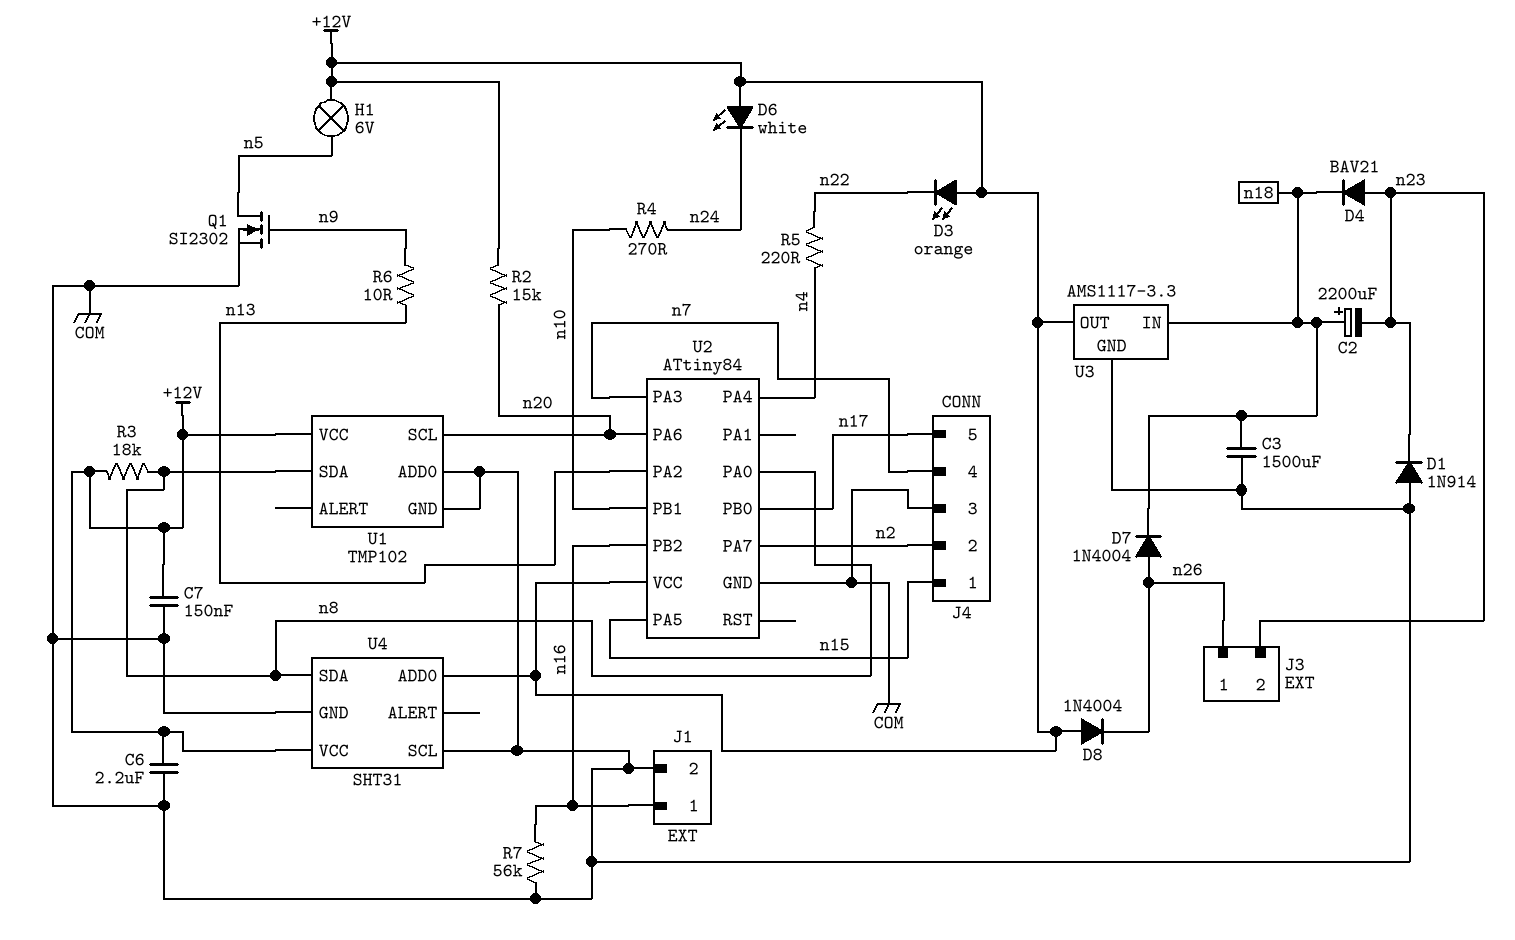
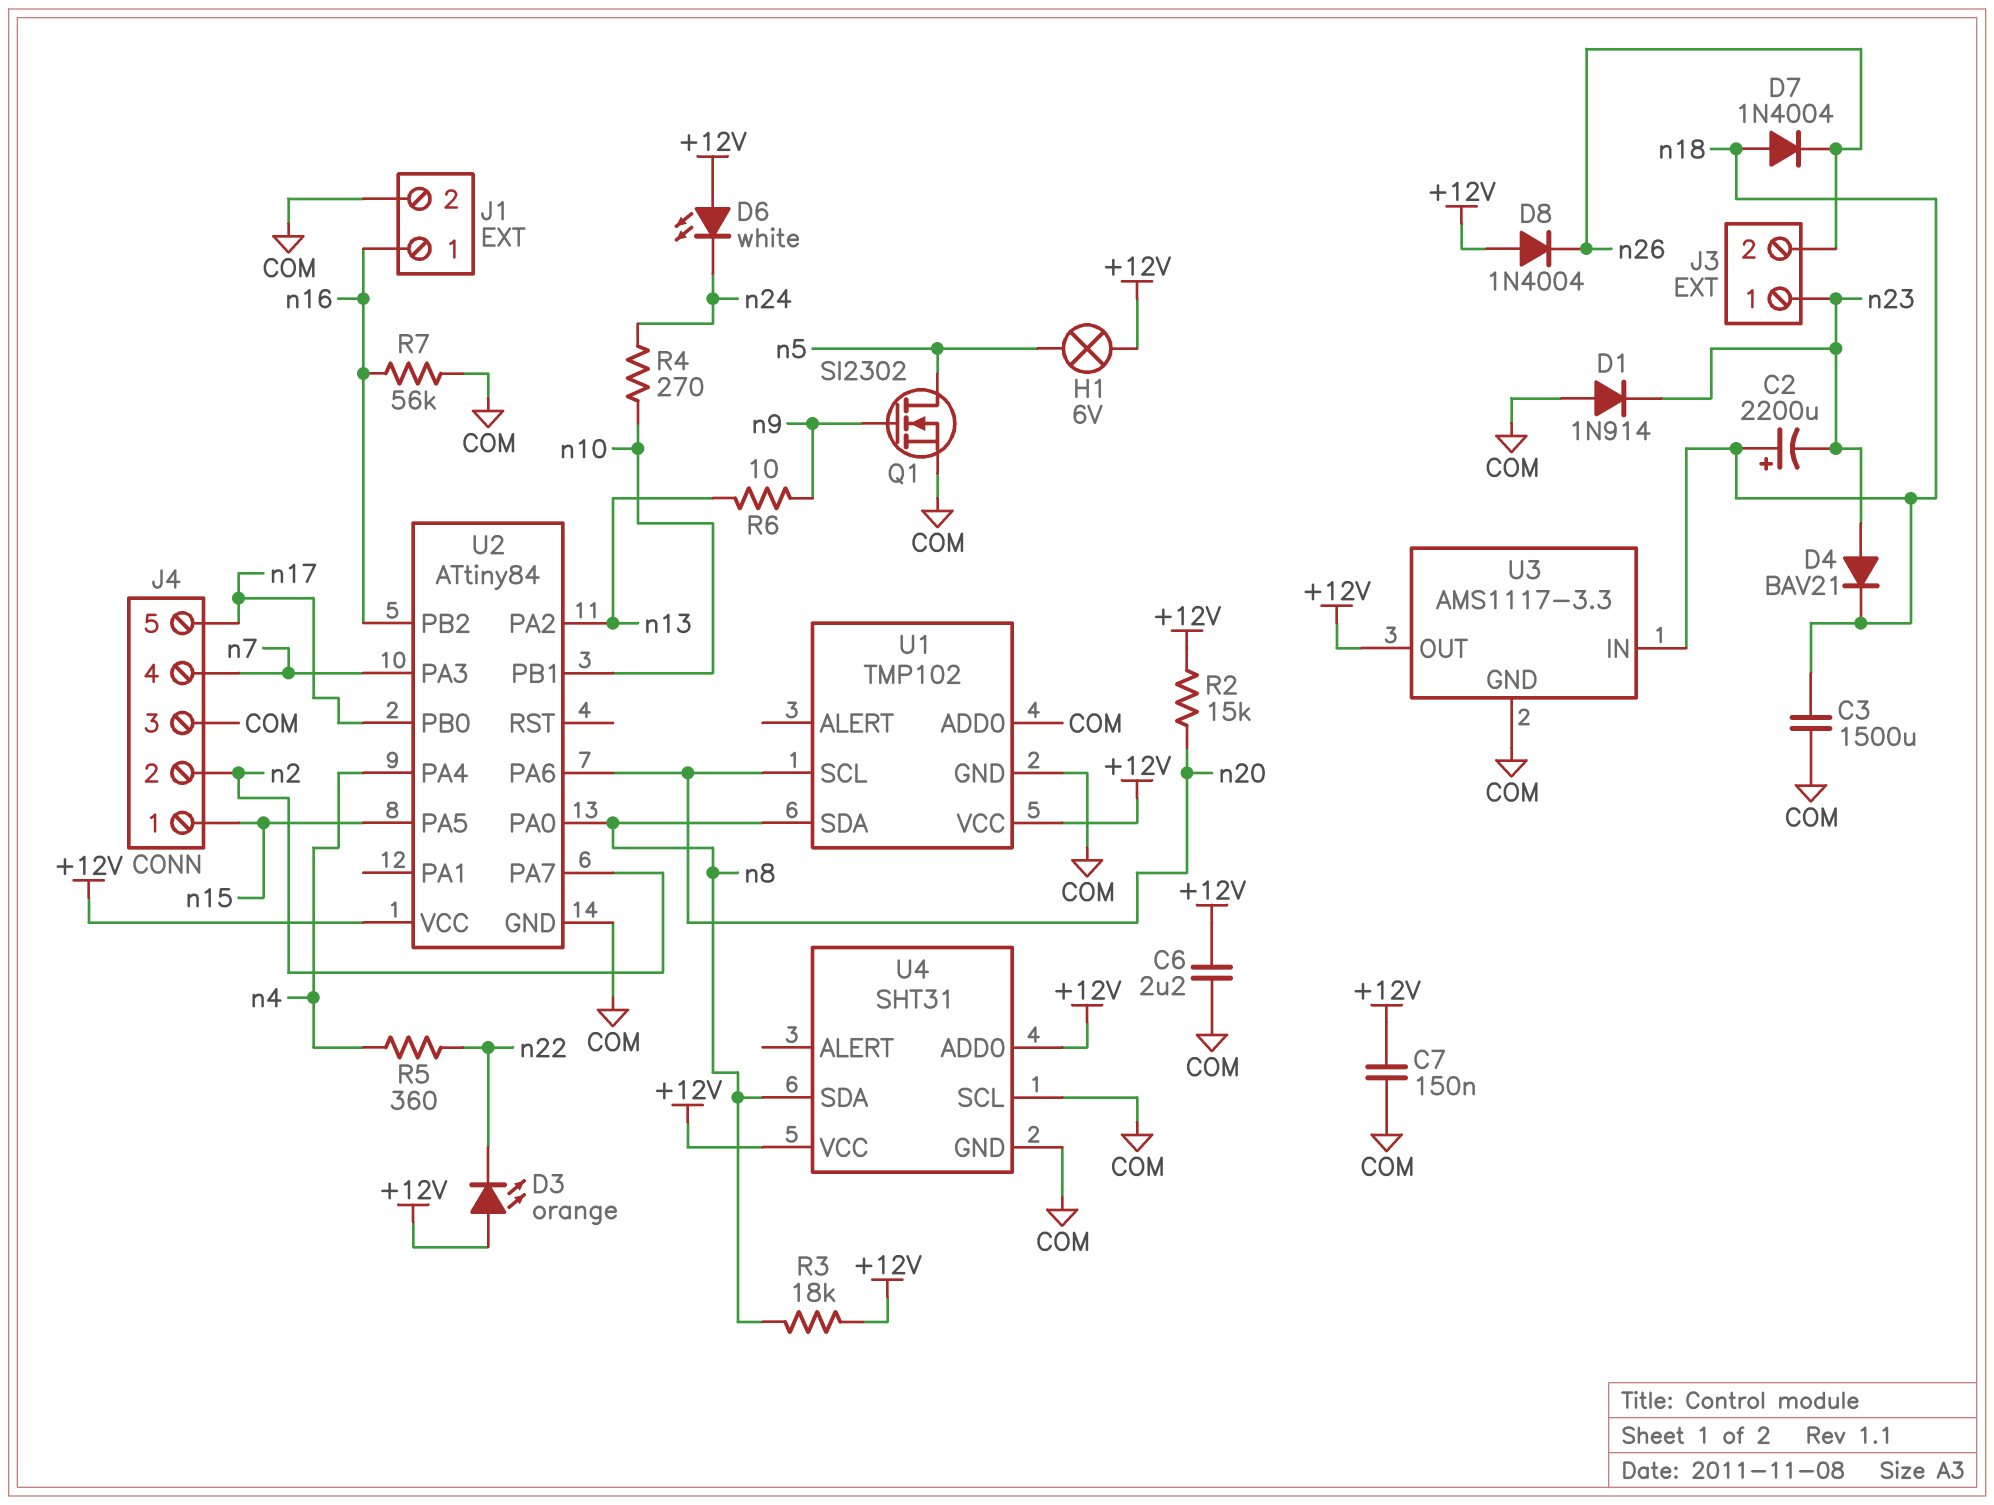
D7: diode 1N4004 (A n26, K n18) -> diode 1N4004 (A n18, K n26)
J3 pin 1: n26 -> n23
J3 pin 2: n23 -> n26
R5: 220 (n4, n22) -> 360 (n4, n22)

